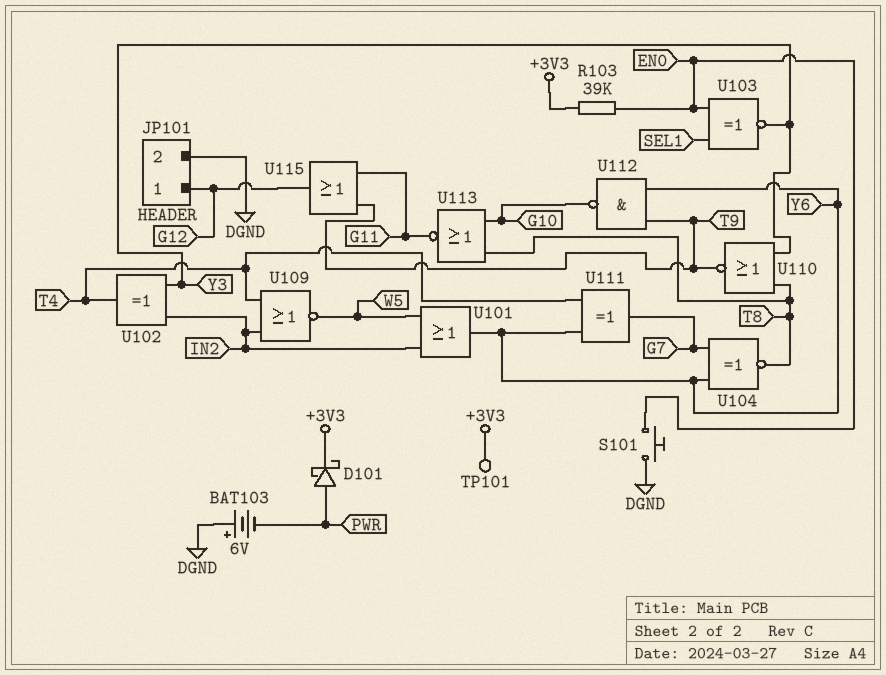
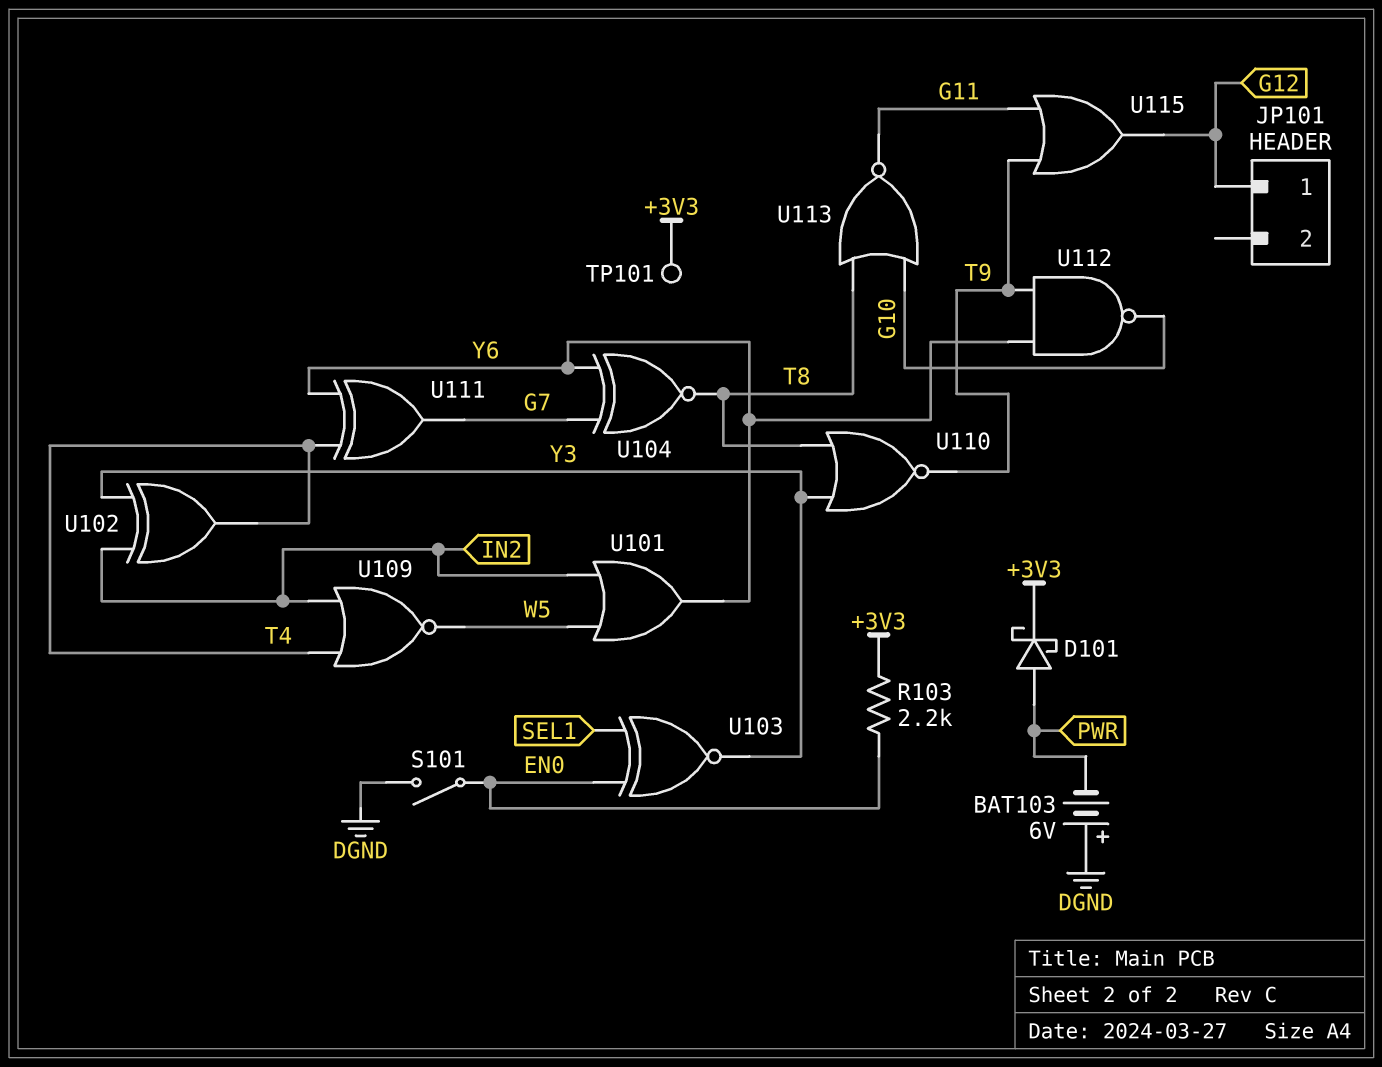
JP101 pin 2: DGND -> none
R103: 39k (+3V3, EN0) -> 2.2k (+3V3, EN0)
S101: button (DGND, EN0) -> switch (DGND, EN0)

